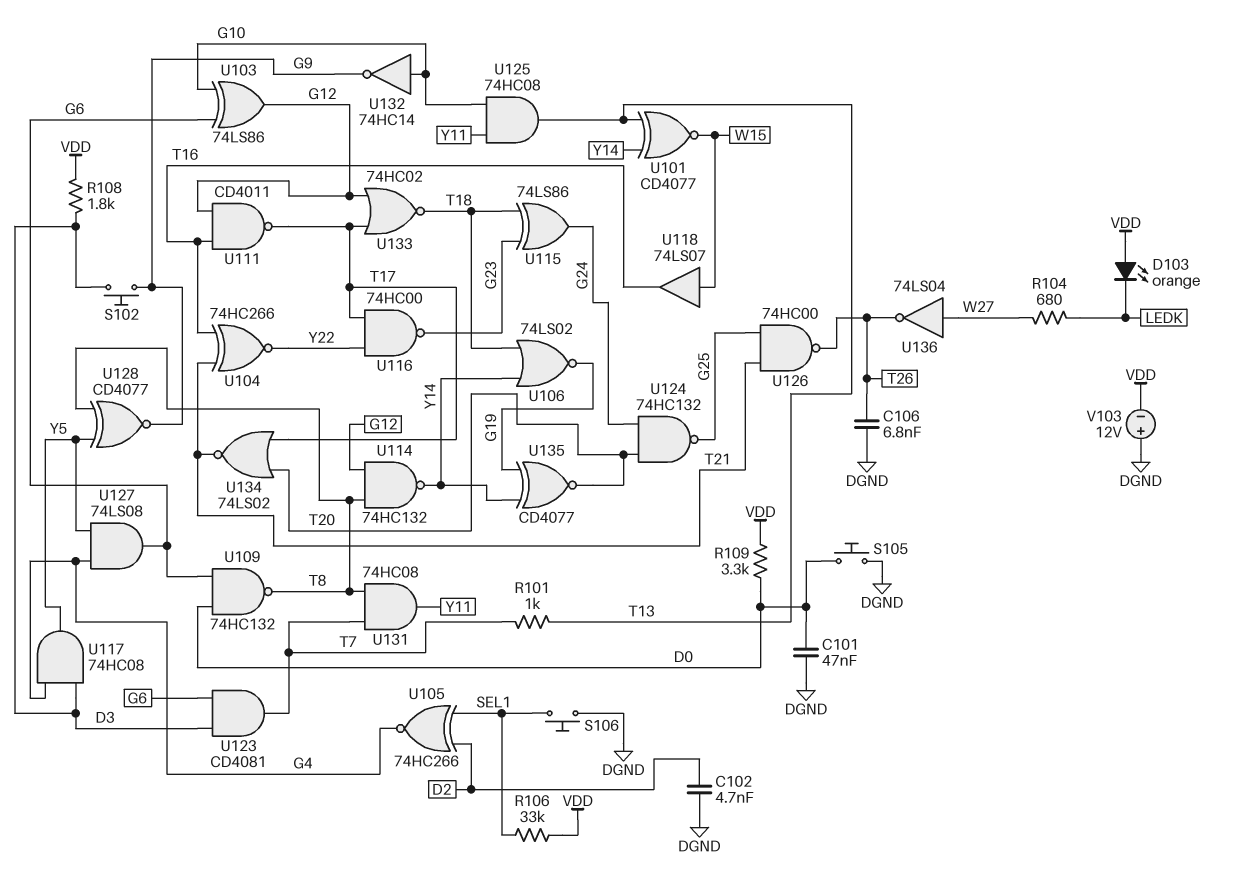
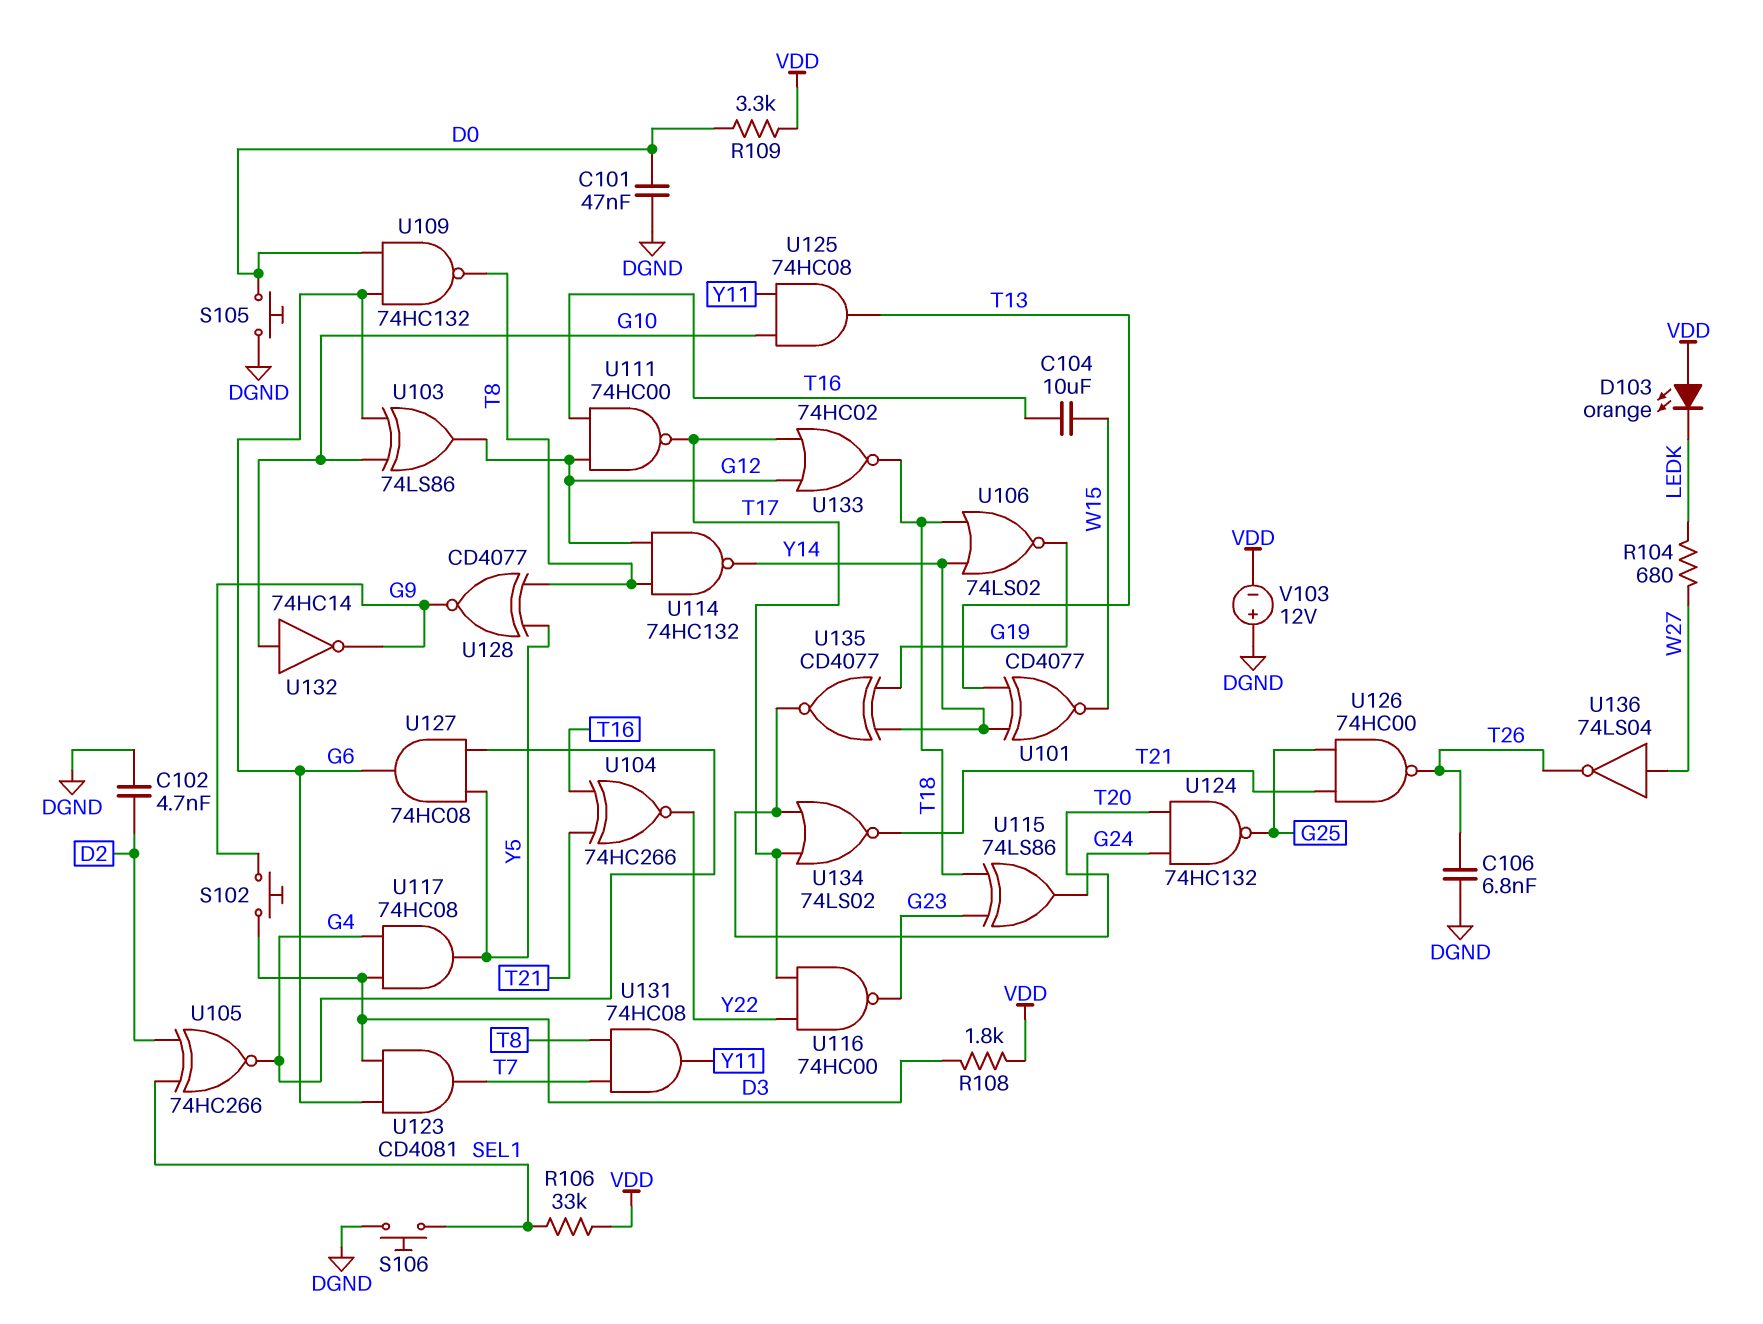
C104: none -> 10uF (T16, W15)
R101: 1k (T7, T13) -> none
U111: NAND CD4011 (in G12, in T16, out T17) -> NAND 74HC00 (in G12, in T16, out T17)
U118: buffer 74LS07 (in W15, out T16) -> none
U127: AND 74LS08 (in G4, in Y5, out G6) -> AND 74HC08 (in G4, in Y5, out G6)

